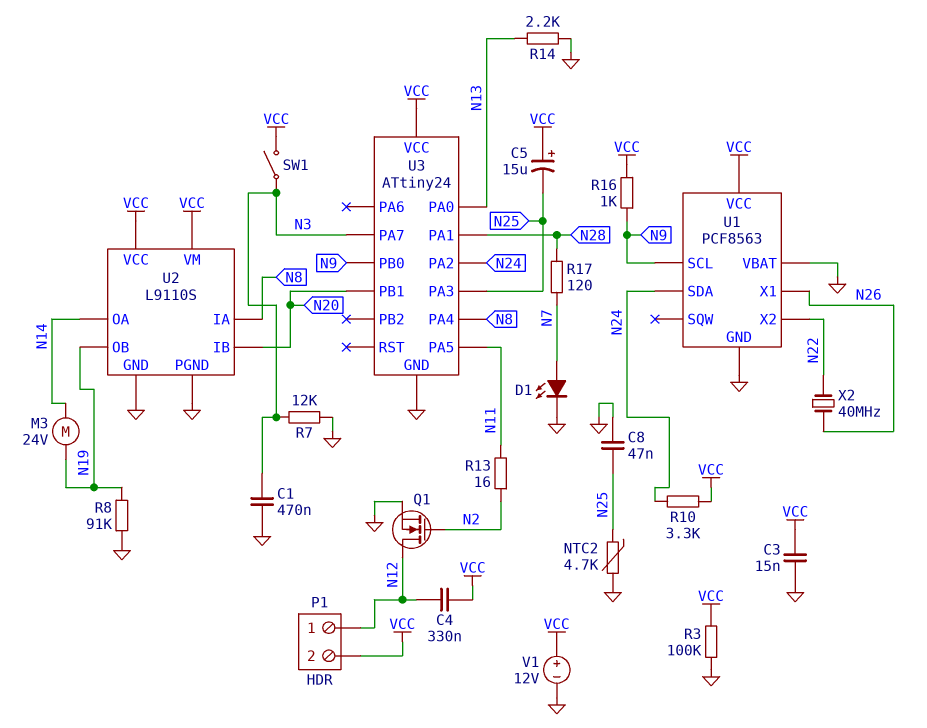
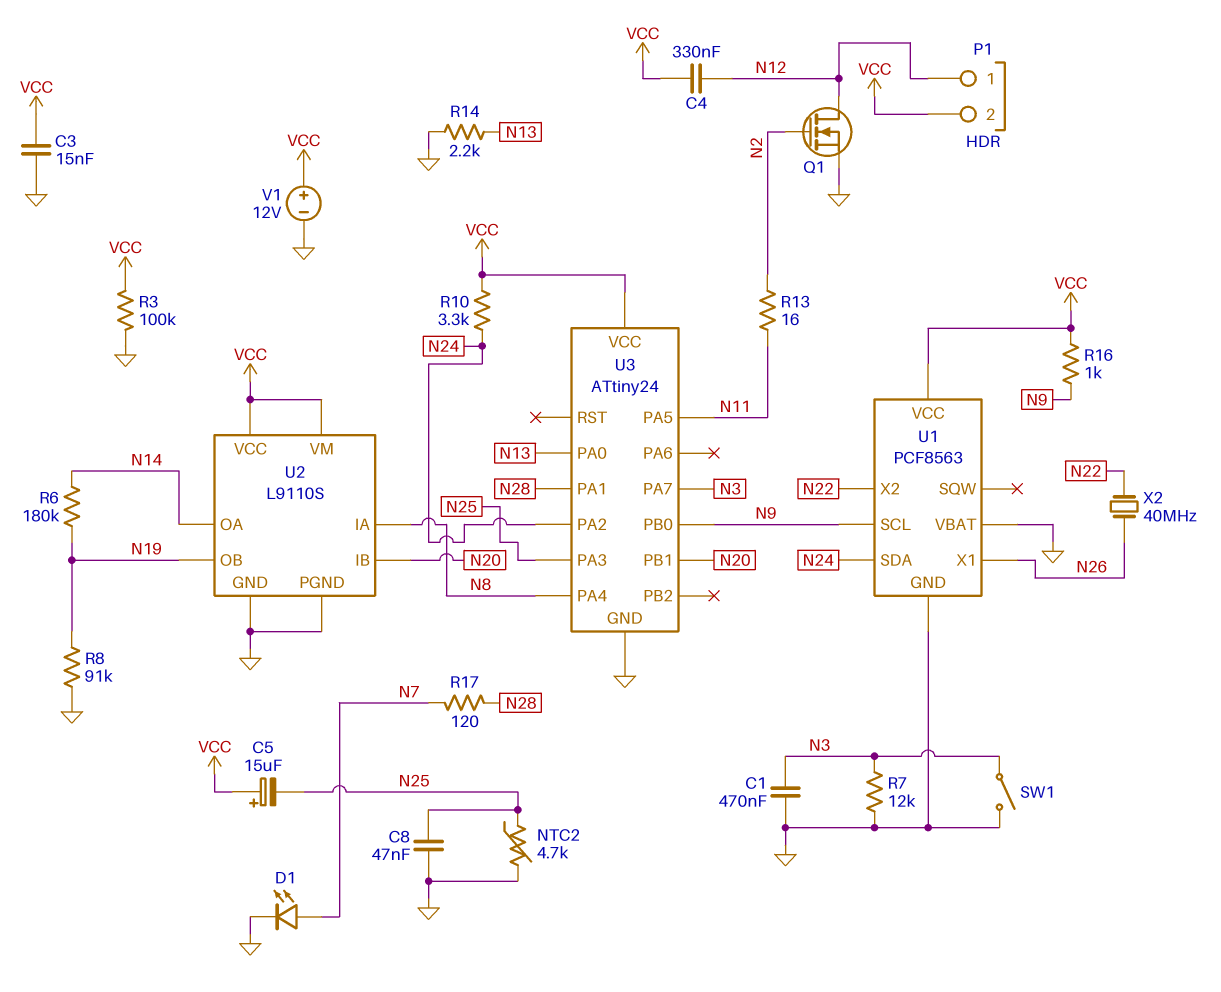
M3: motor 24V (N14, N19) -> none
R6: none -> 180k (N14, N19)
SW1: switch (N3, VCC) -> switch (GND, N3)

